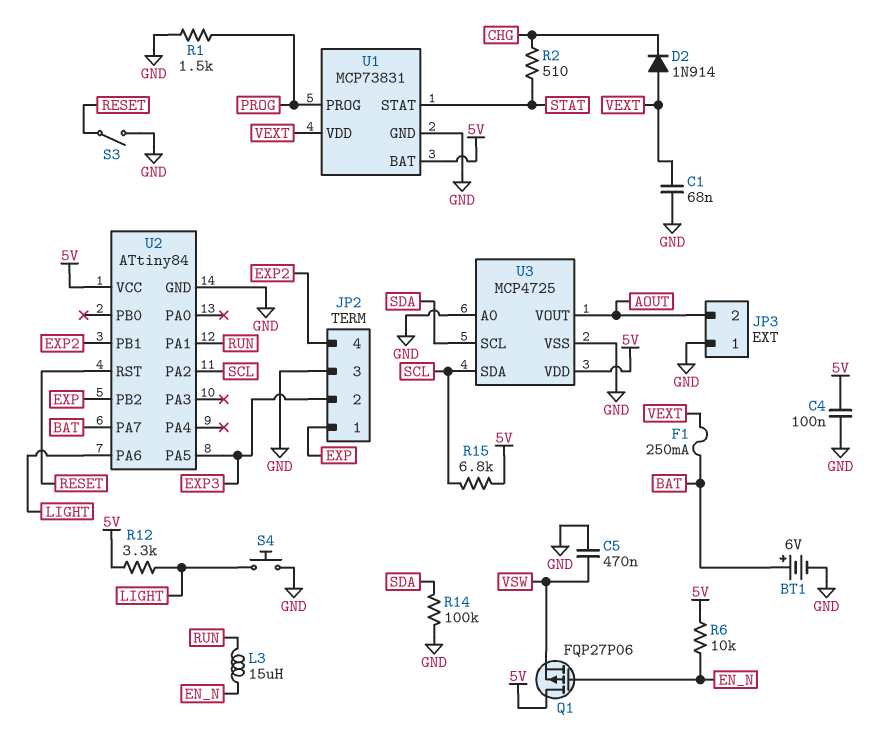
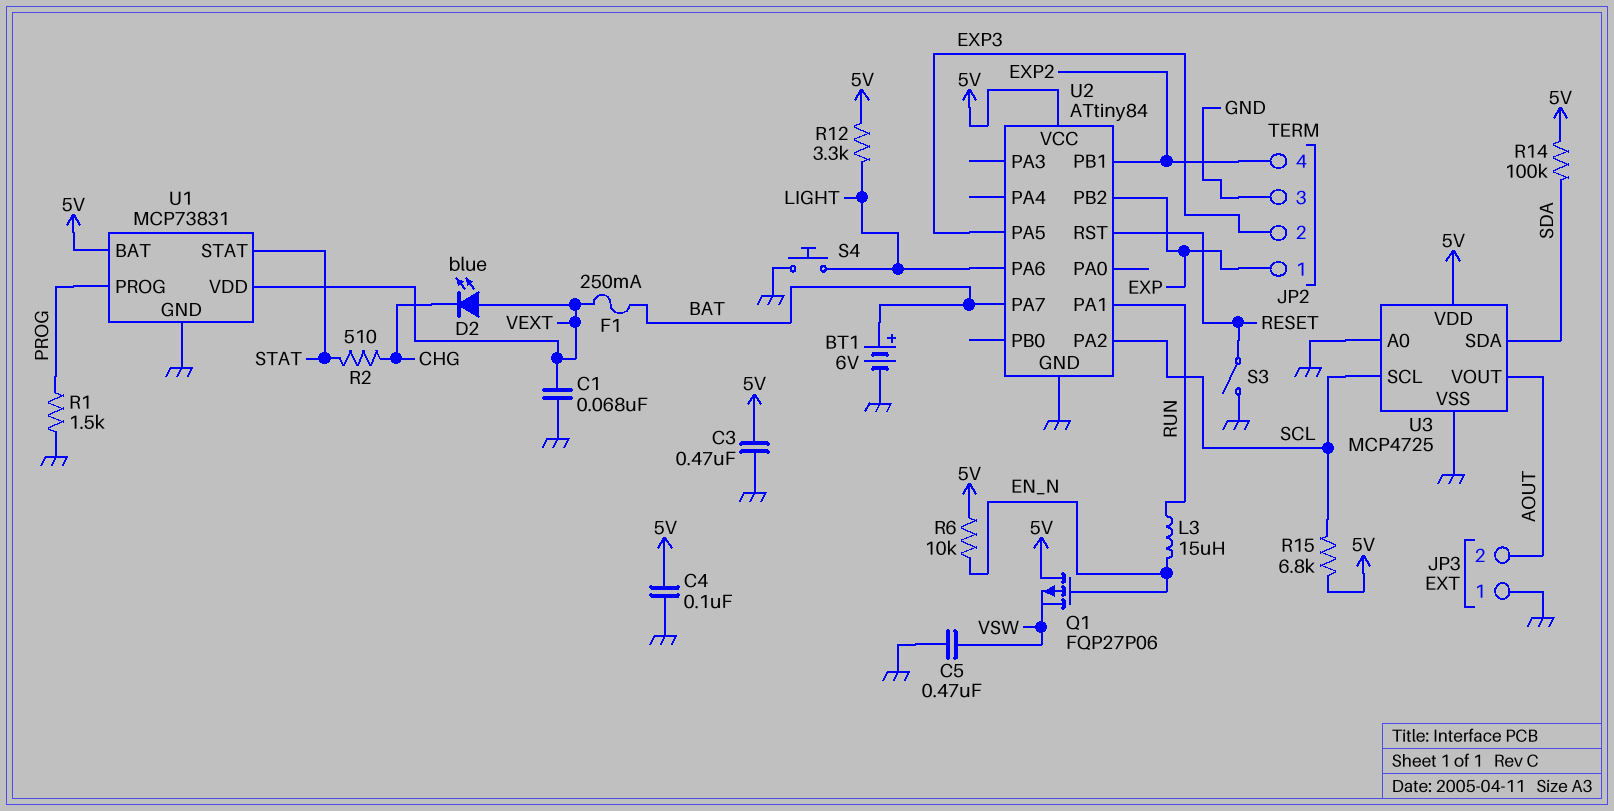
C3: none -> 470nF (5V, GND)
D2: diode 1N914 (A VEXT, K CHG) -> LED blue (A VEXT, K CHG)
R14: 100k (GND, SDA) -> 100k (5V, SDA)
U3 pin SCL: SDA -> SCL
U3 pin SDA: SCL -> SDA

